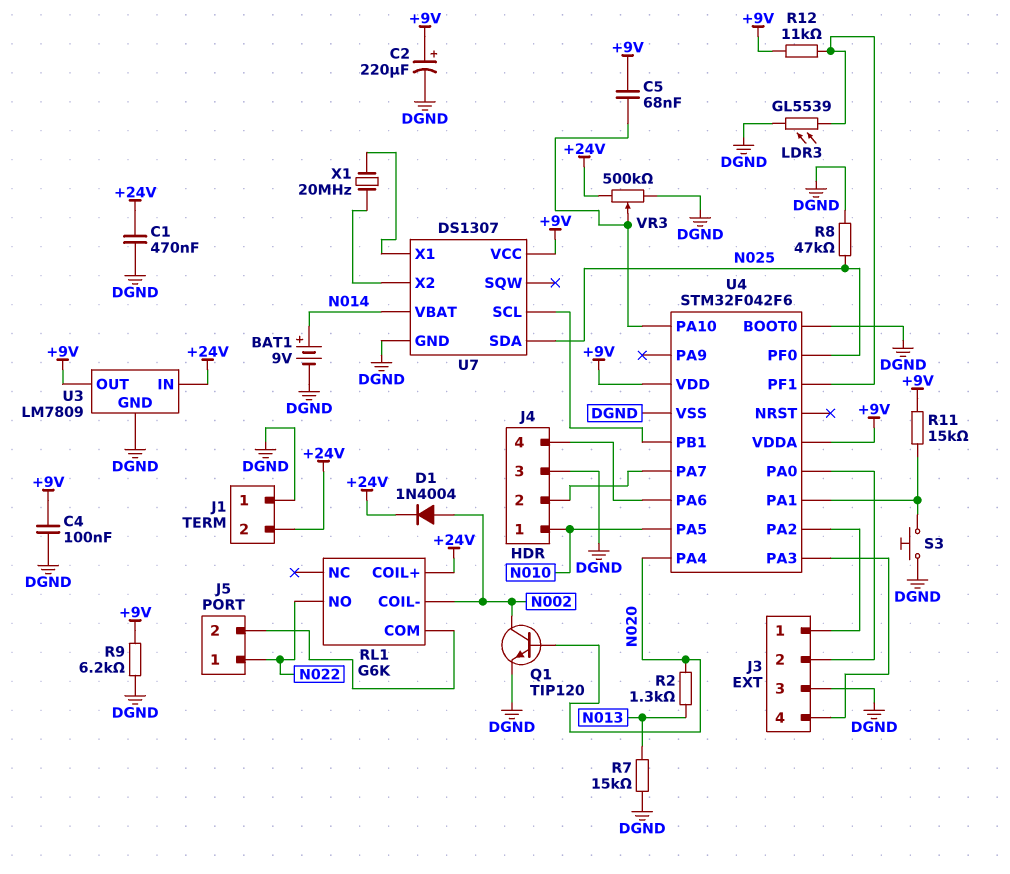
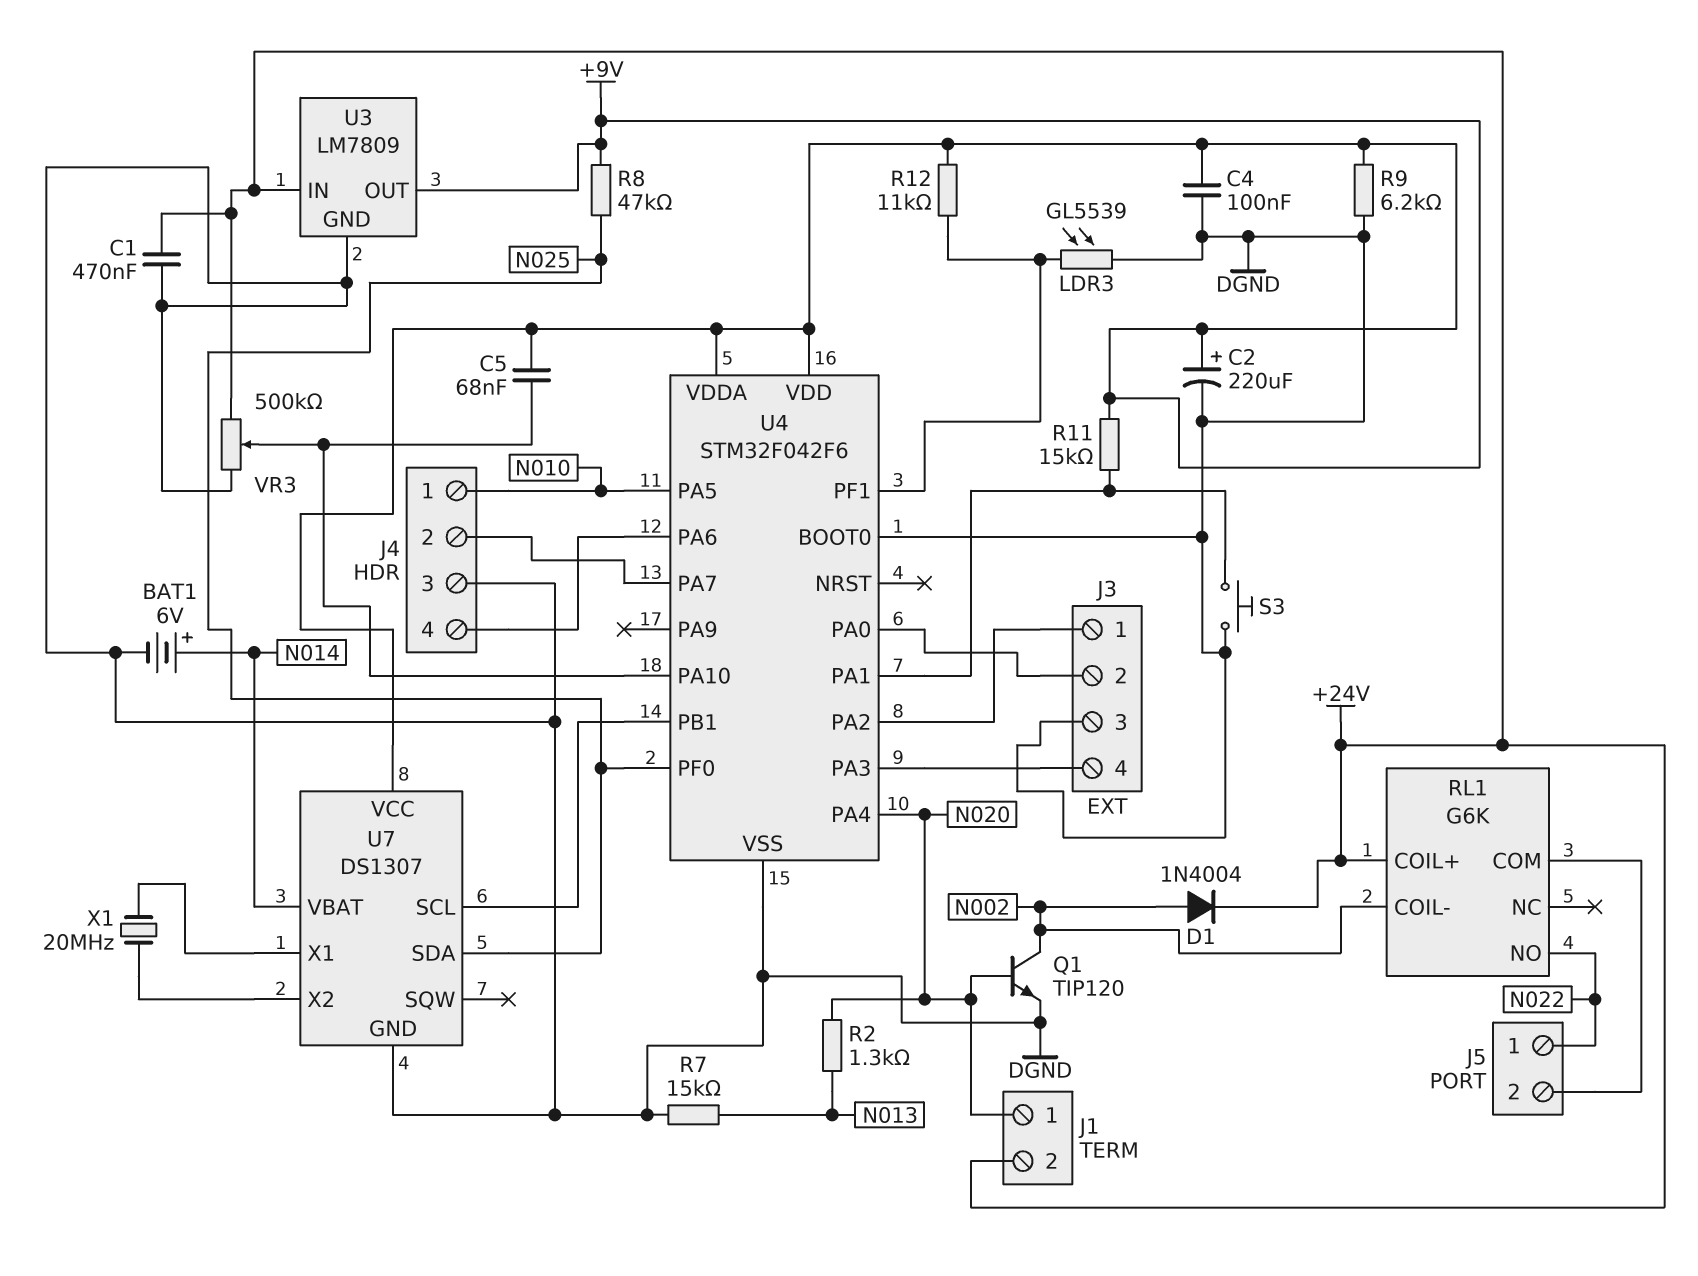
BAT1: 9V (plus N014, minus DGND) -> 6V (plus N014, minus DGND)
J1 pin 1: DGND -> N020
R8: 47k (DGND, N025) -> 47k (+9V, N025)

